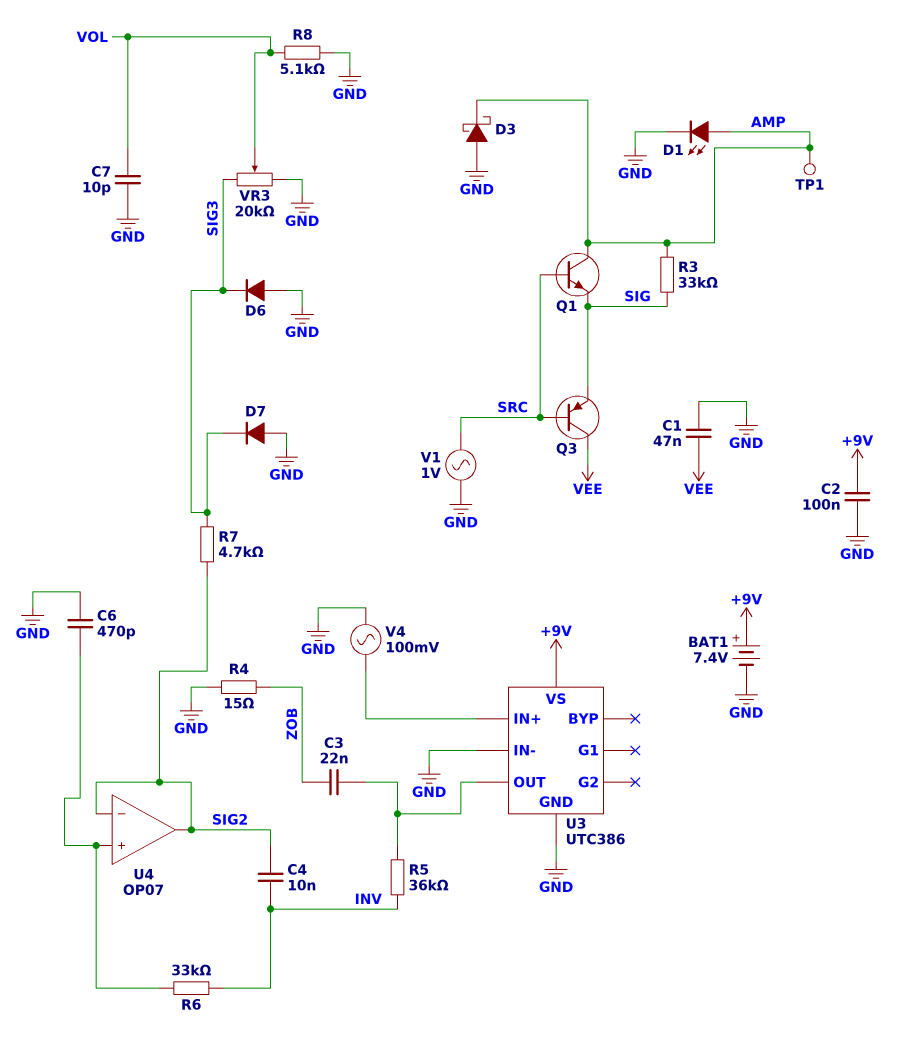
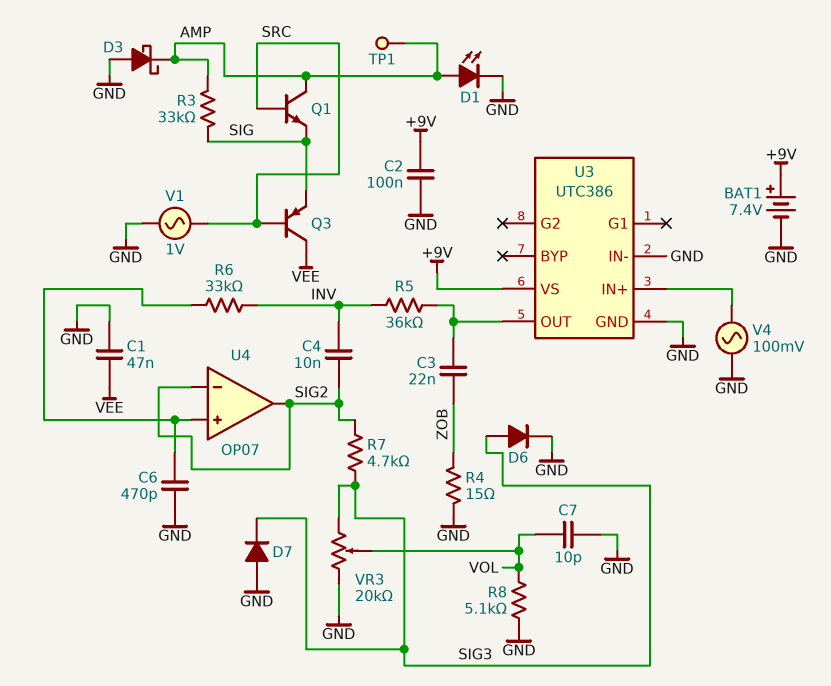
D6: diode (A GND, K SIG3) -> diode (A SIG3, K GND)

